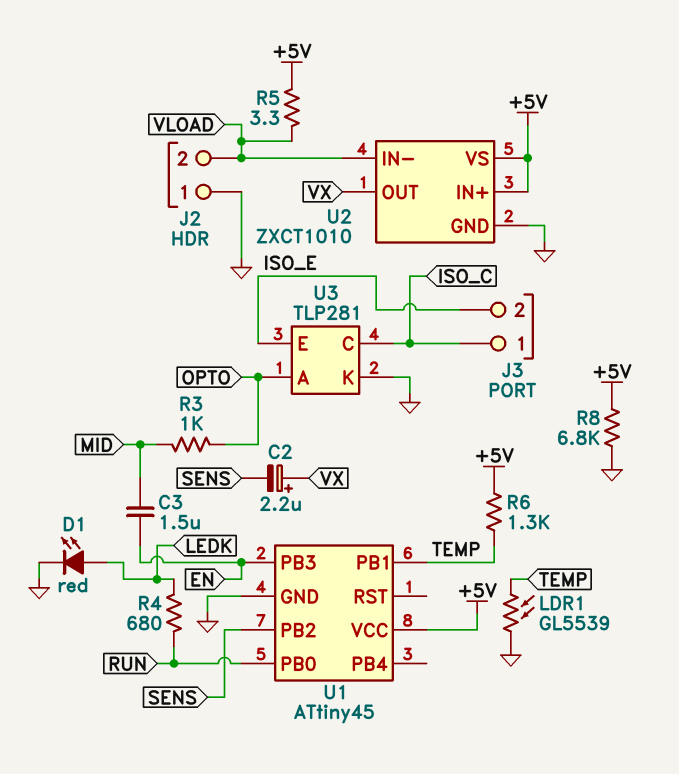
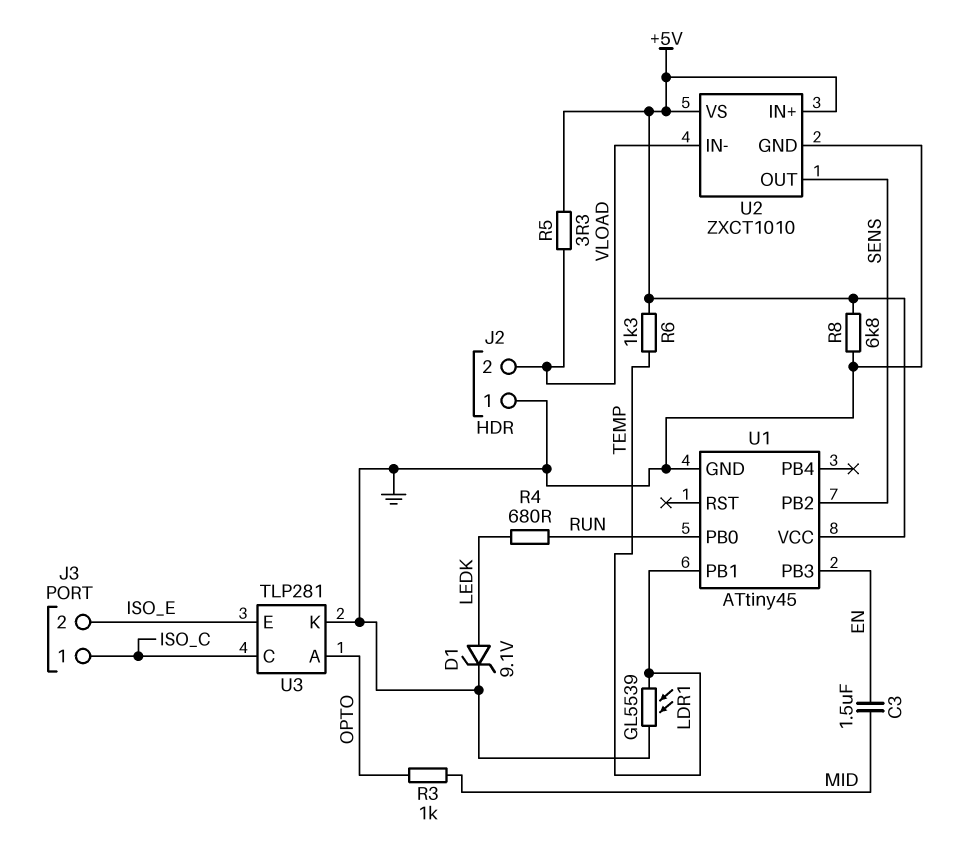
C2: 2.2uF (plus VX, minus SENS) -> none
D1: LED red (A LEDK, K GND) -> zener 9.1V (A LEDK, K GND)
U2 pin OUT: VX -> SENS

